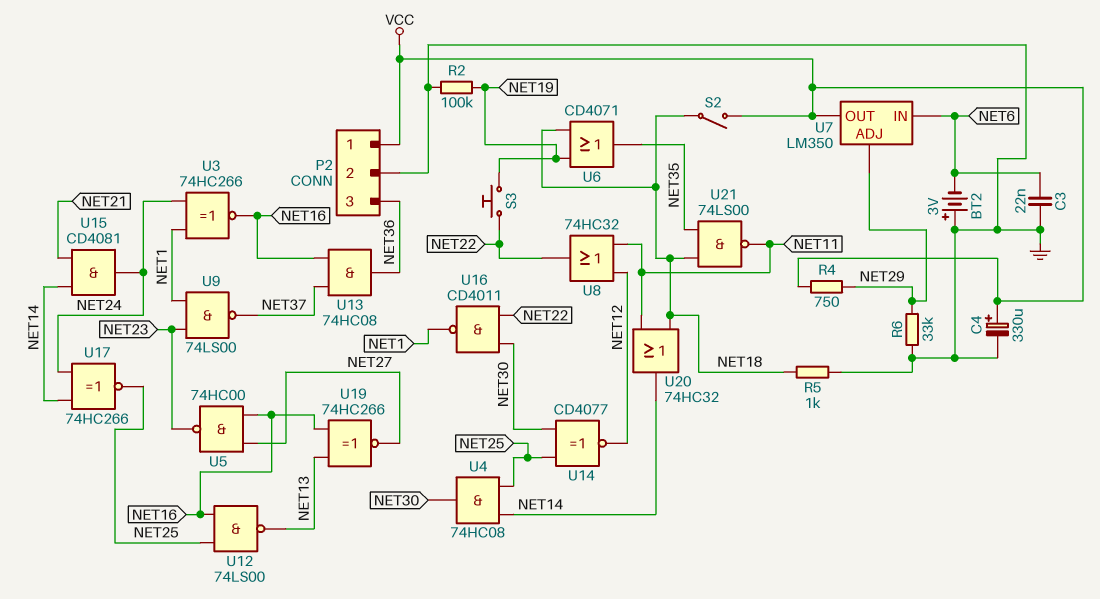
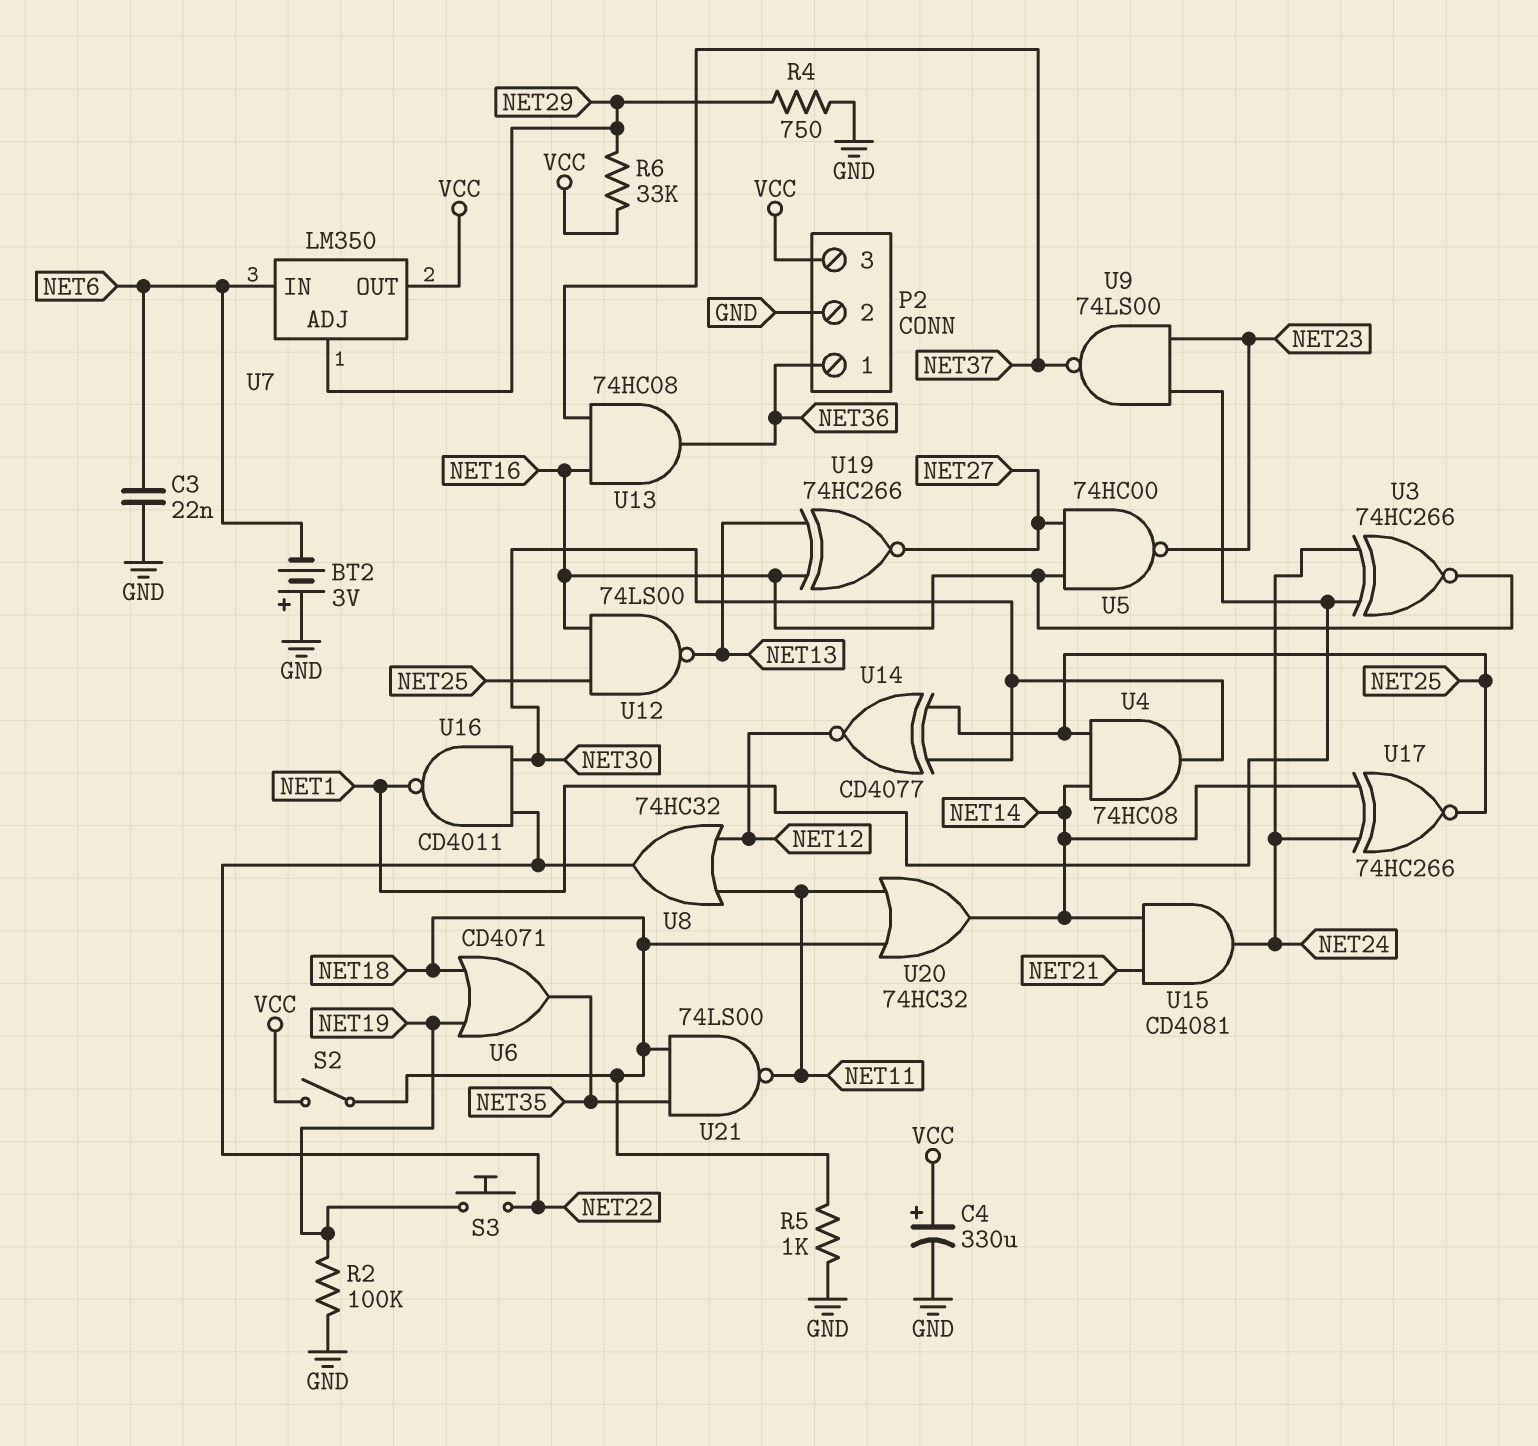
P2 pin 1: VCC -> NET36
P2 pin 3: NET36 -> VCC
R4: 750 (NET29, VCC) -> 750 (GND, NET29)
R6: 33k (GND, NET29) -> 33k (NET29, VCC)

